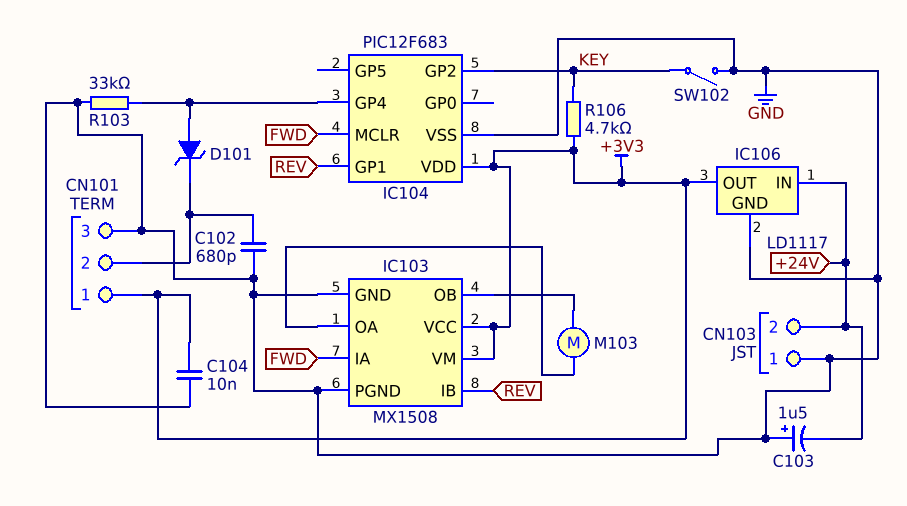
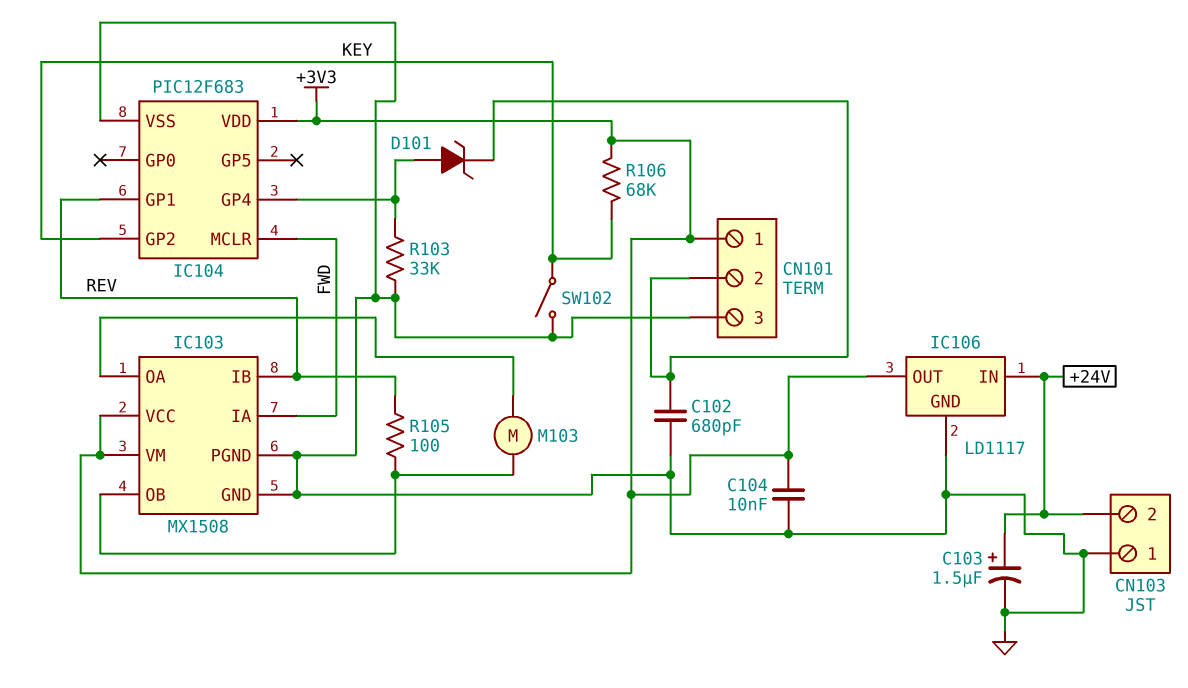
C103: 1.5uF (plus GND, minus +24V) -> 1.5uF (plus +24V, minus GND)
R105: none -> 100 (IC103/OB, REV)
R106: 4.7k (+3V3, KEY) -> 68k (+3V3, KEY)

